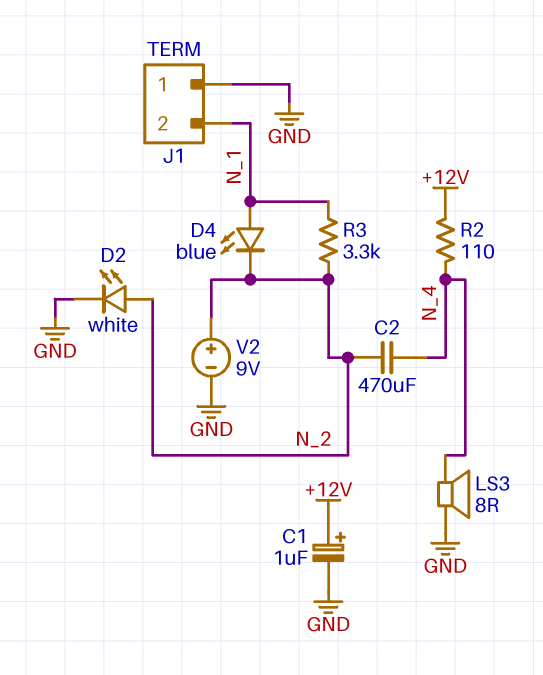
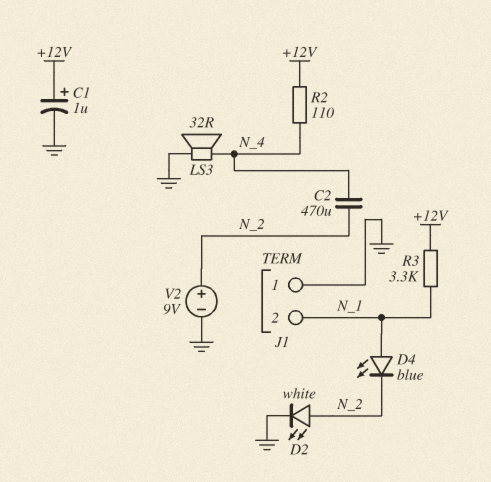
LS3: speaker 8R (GND, N_4) -> speaker 32R (GND, N_4)
R3: 3.3k (N_1, N_2) -> 3.3k (+12V, N_1)

